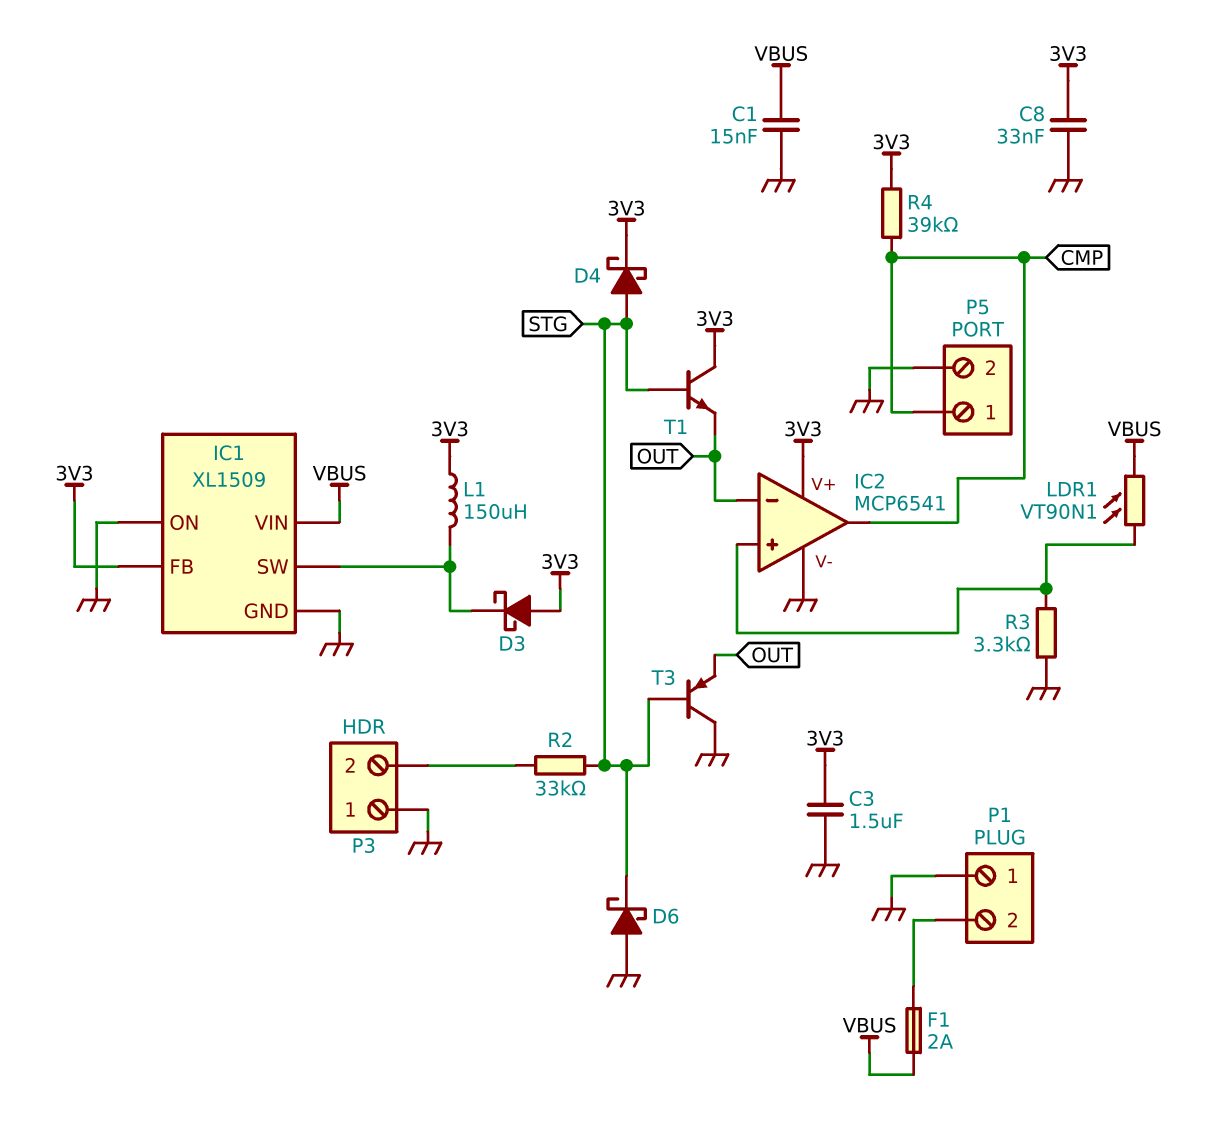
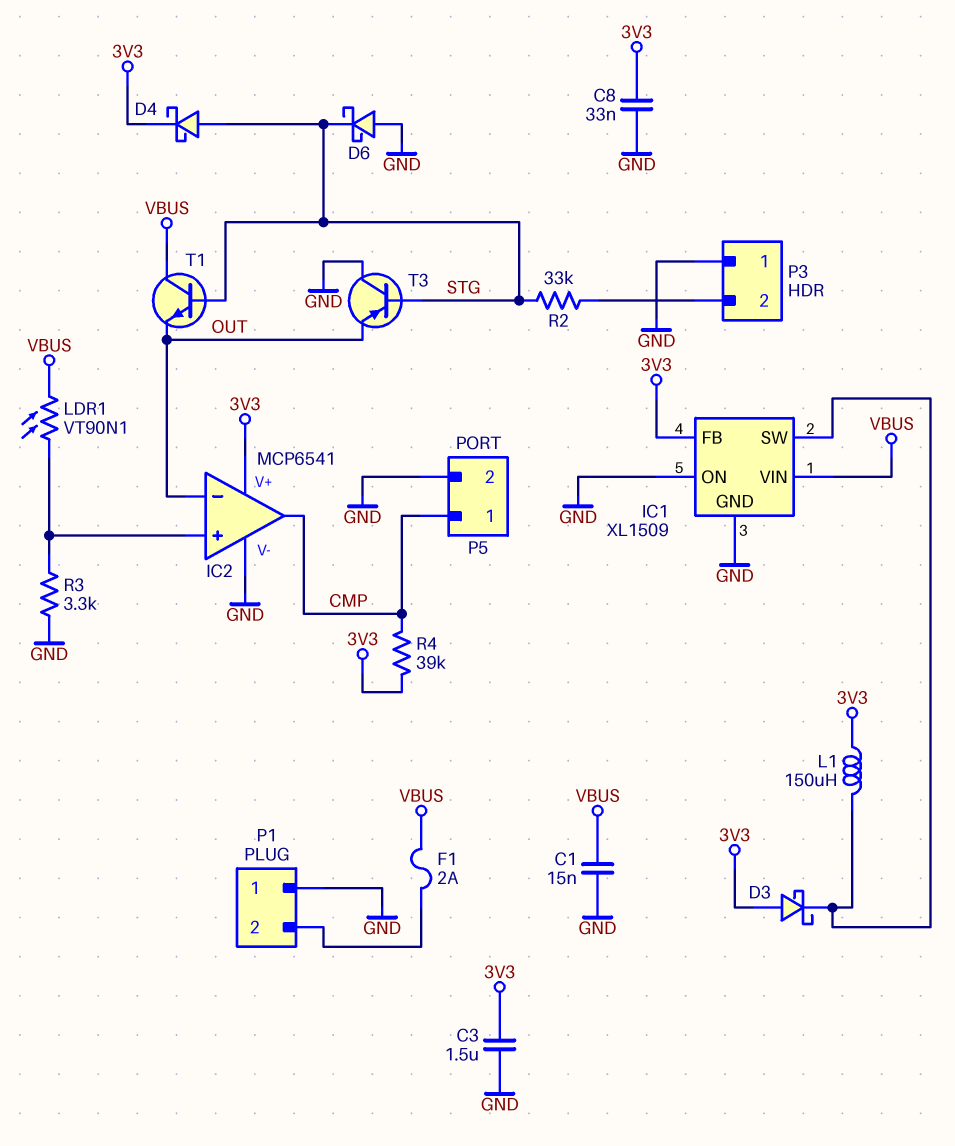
T1: NPN (B STG, C 3V3, E OUT) -> NPN (B STG, C VBUS, E OUT)

